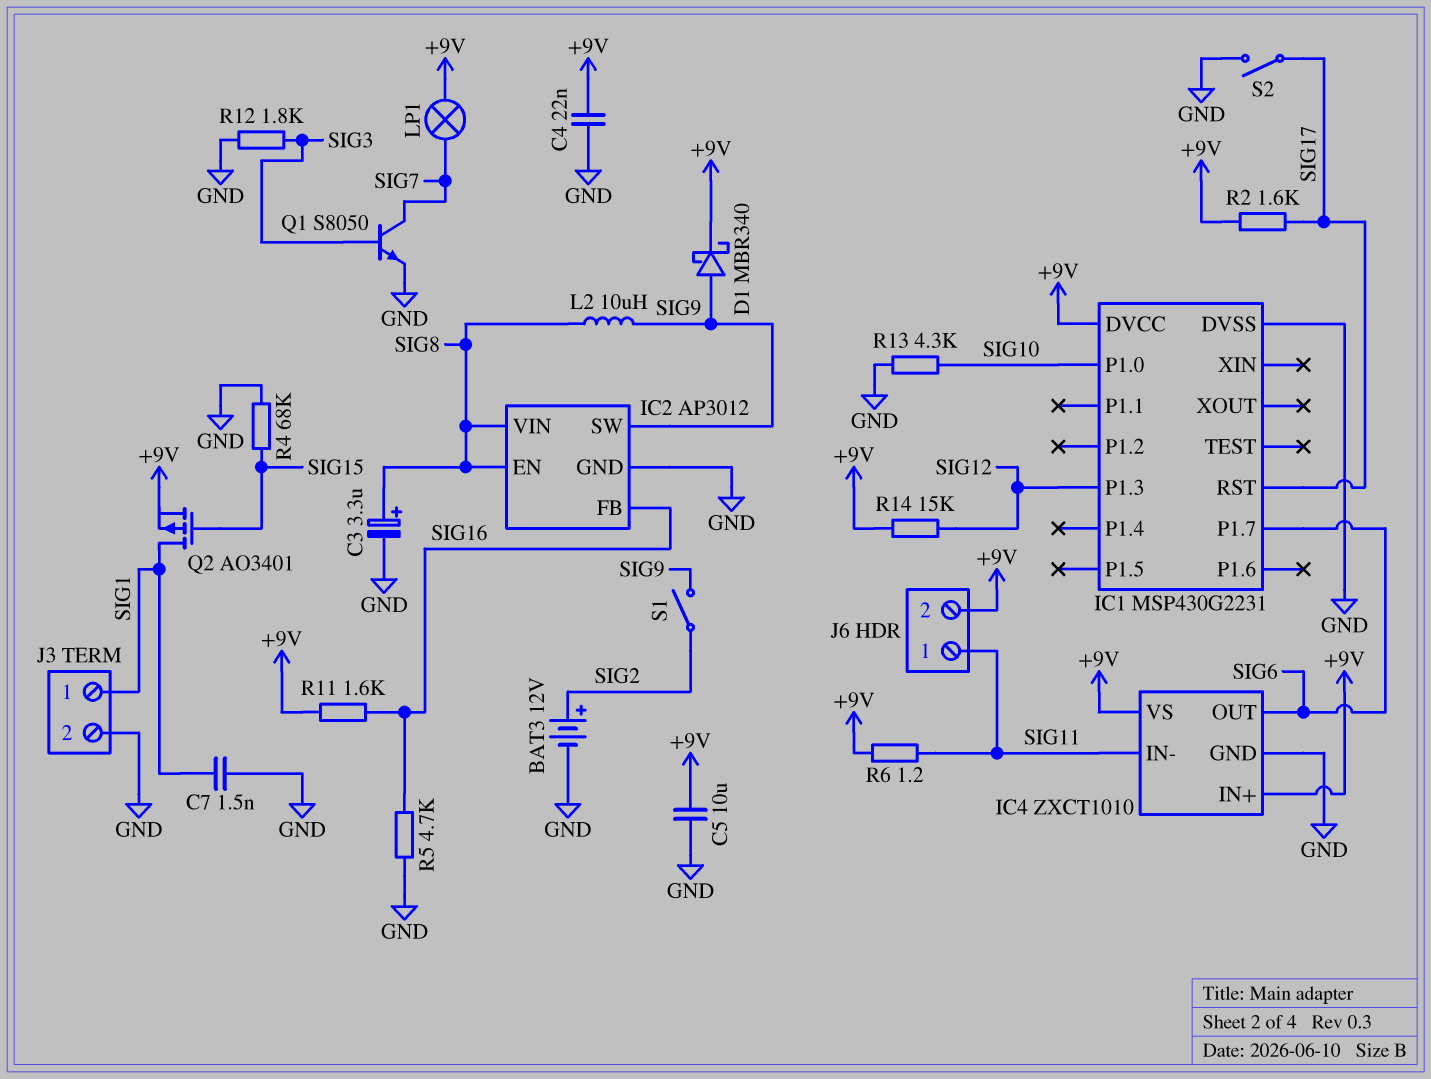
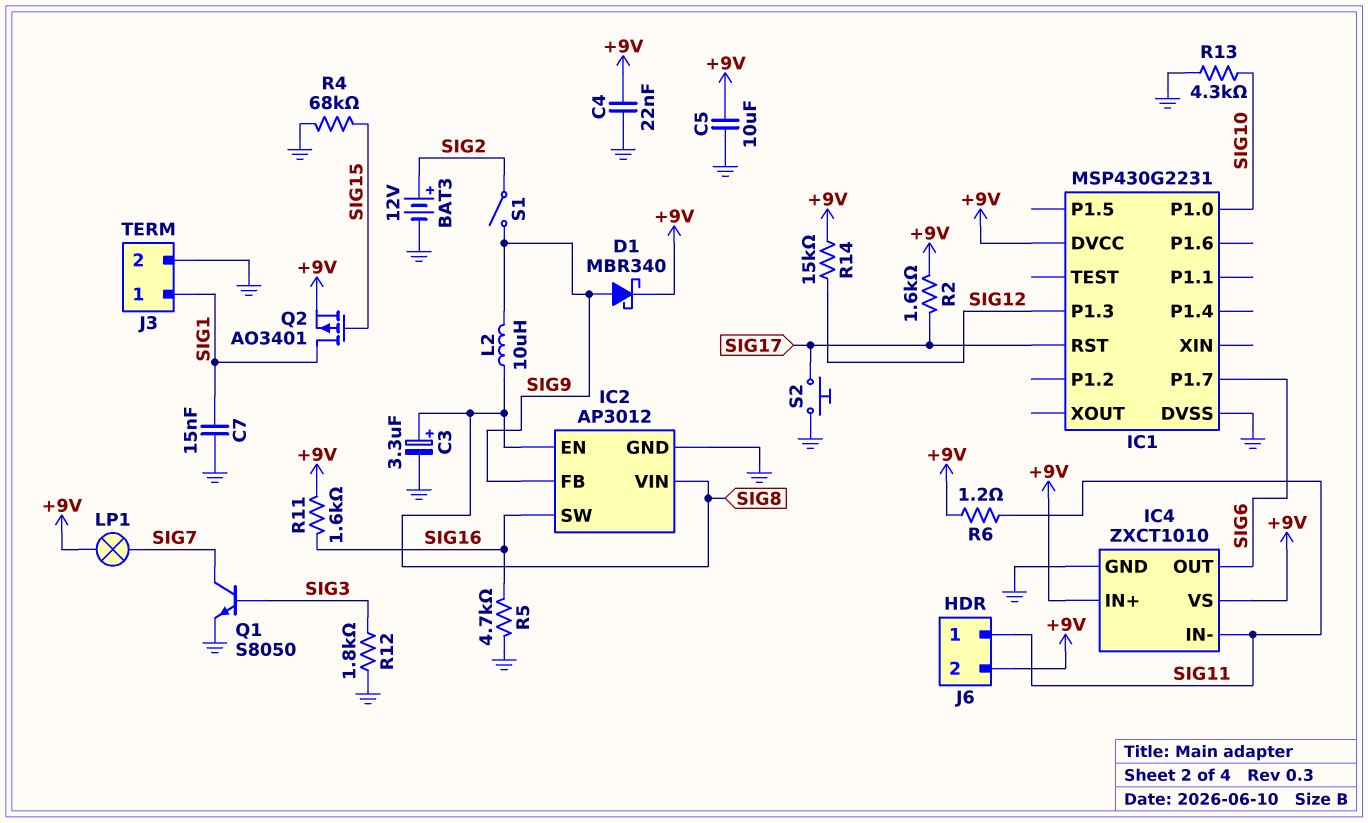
C7: 1.5nF (GND, SIG1) -> 15nF (GND, SIG1)
IC2 pin FB: SIG16 -> SIG9
IC2 pin SW: SIG9 -> SIG16
S2: switch (GND, SIG17) -> button (GND, SIG17)

